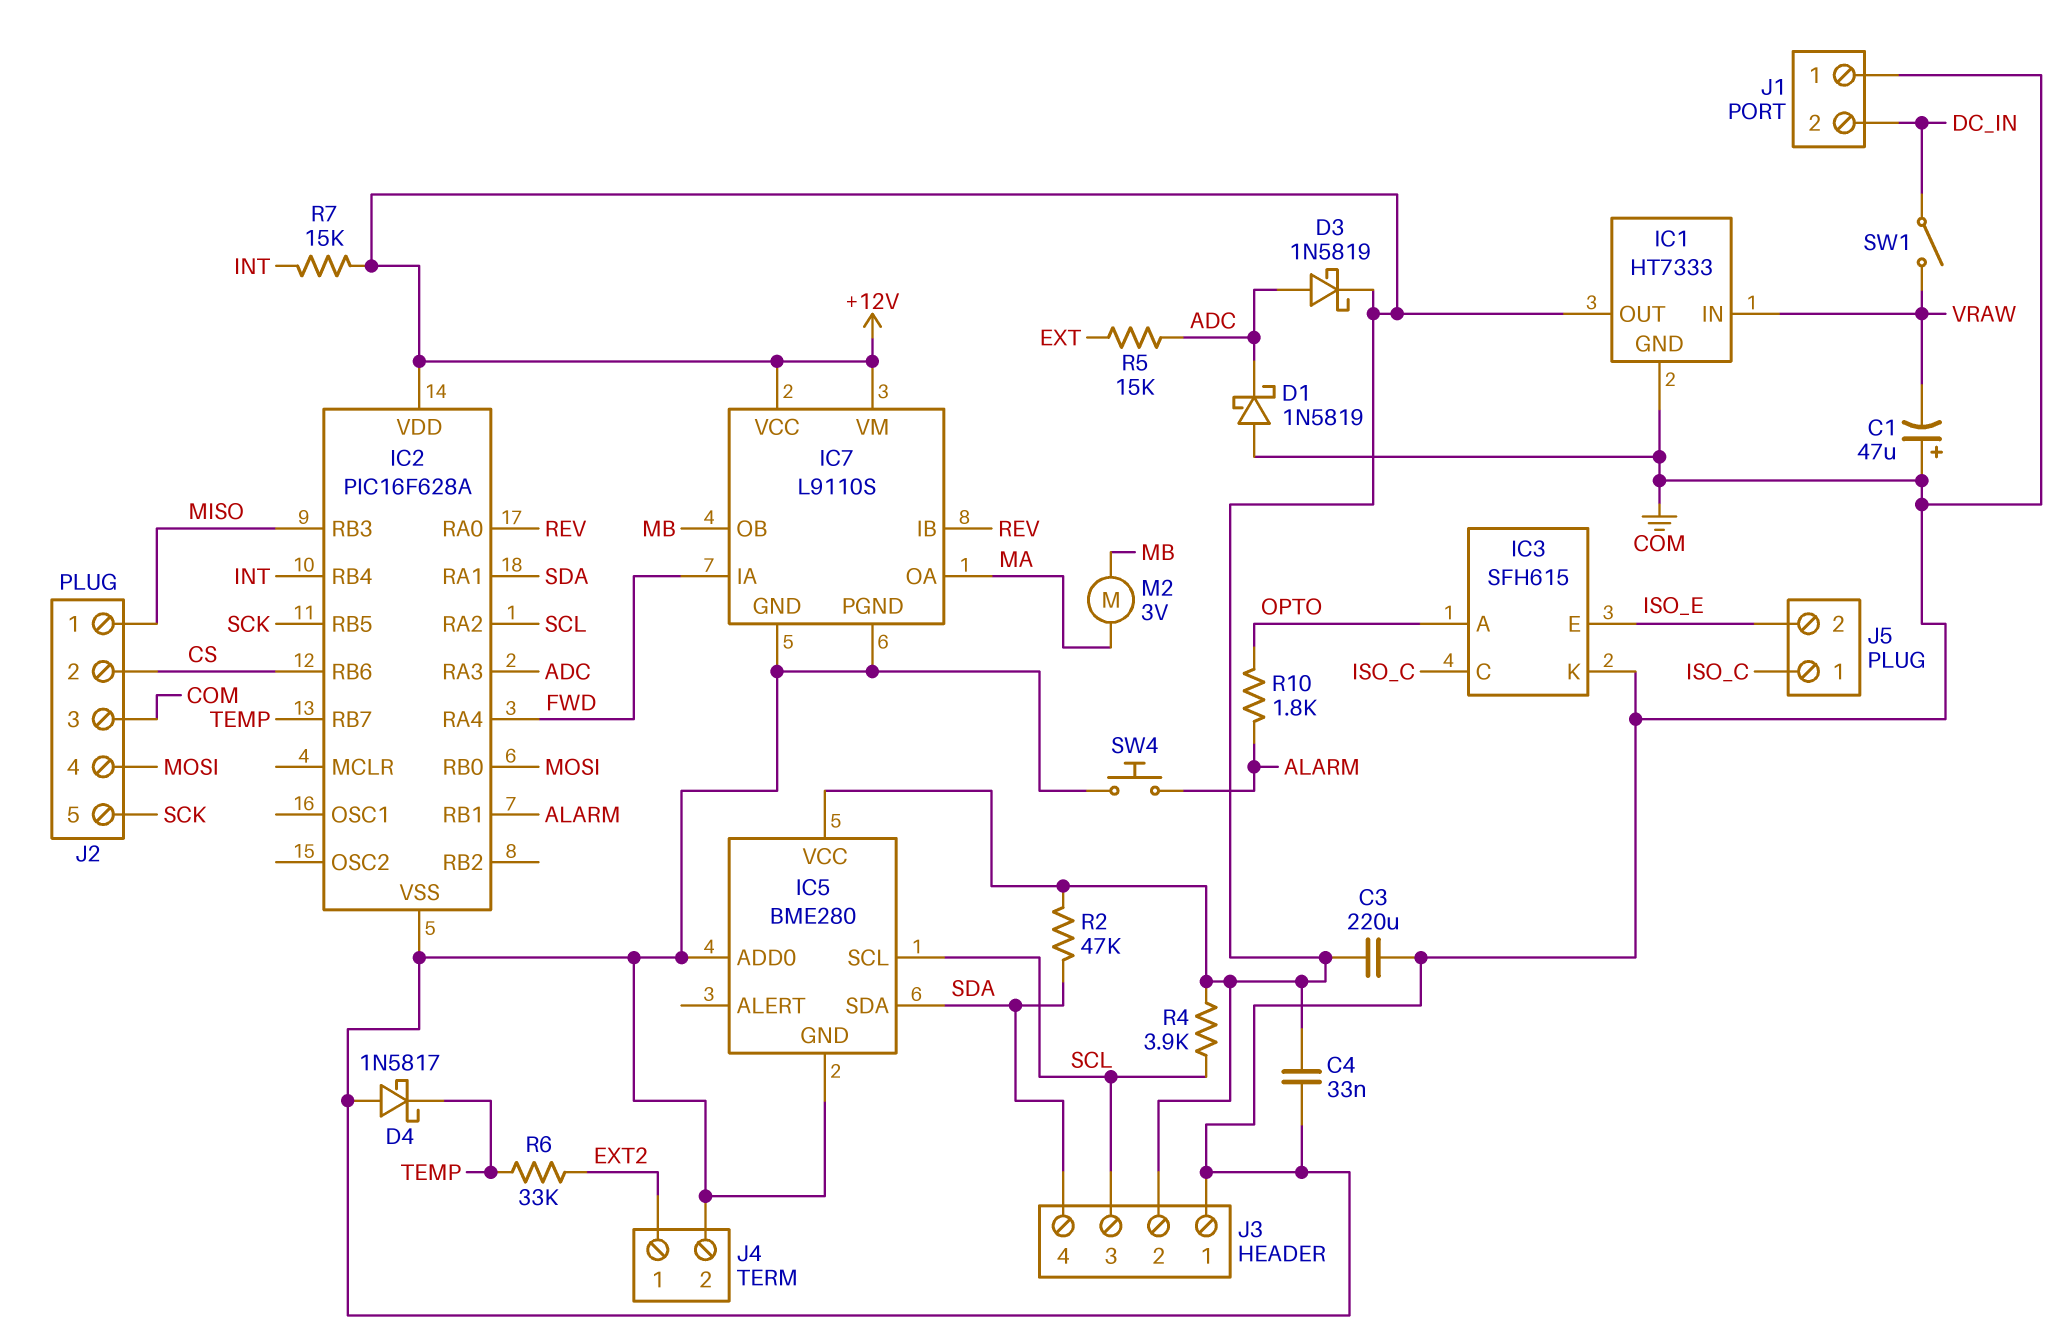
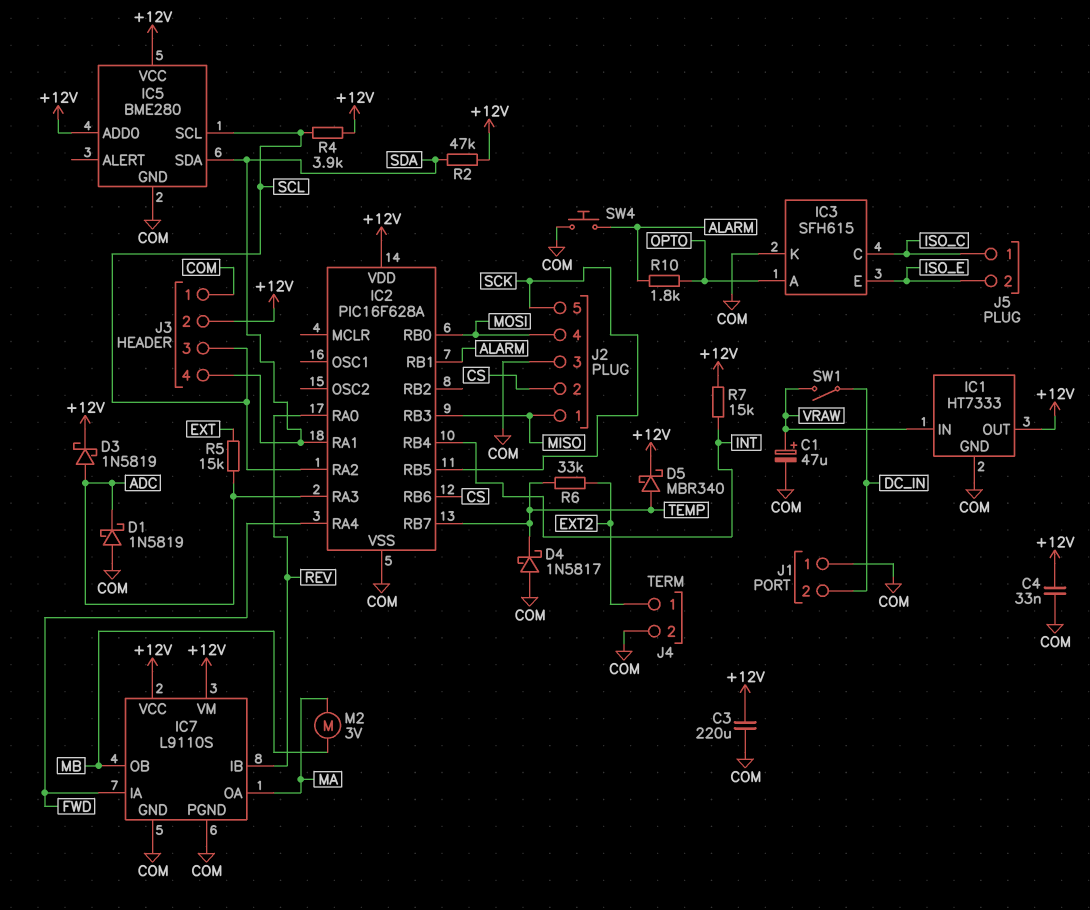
C1: 47uF (plus COM, minus VRAW) -> 47uF (plus VRAW, minus COM)
D5: none -> schottky MBR340 (A TEMP, K +12V)
IC5 pin ADD0: COM -> +12V

